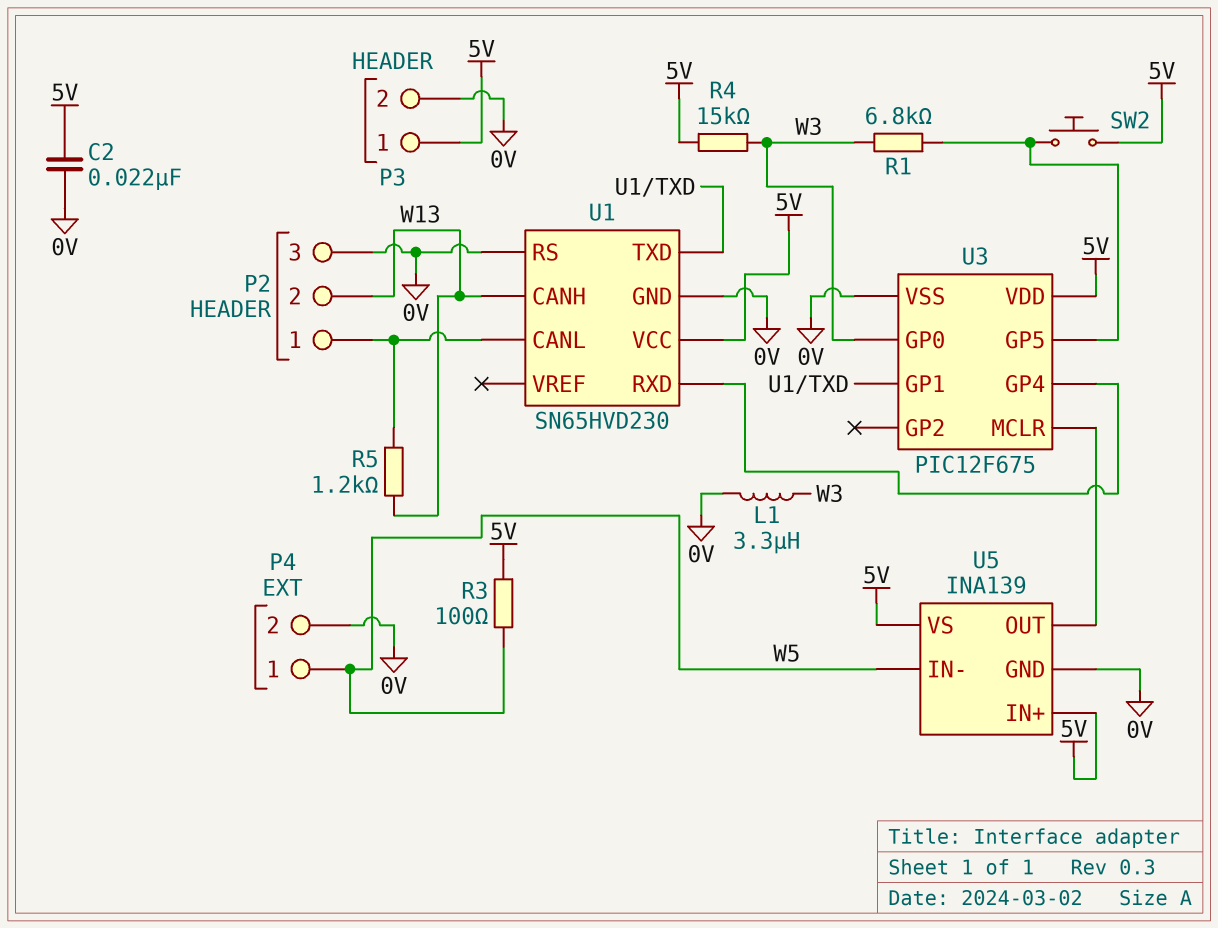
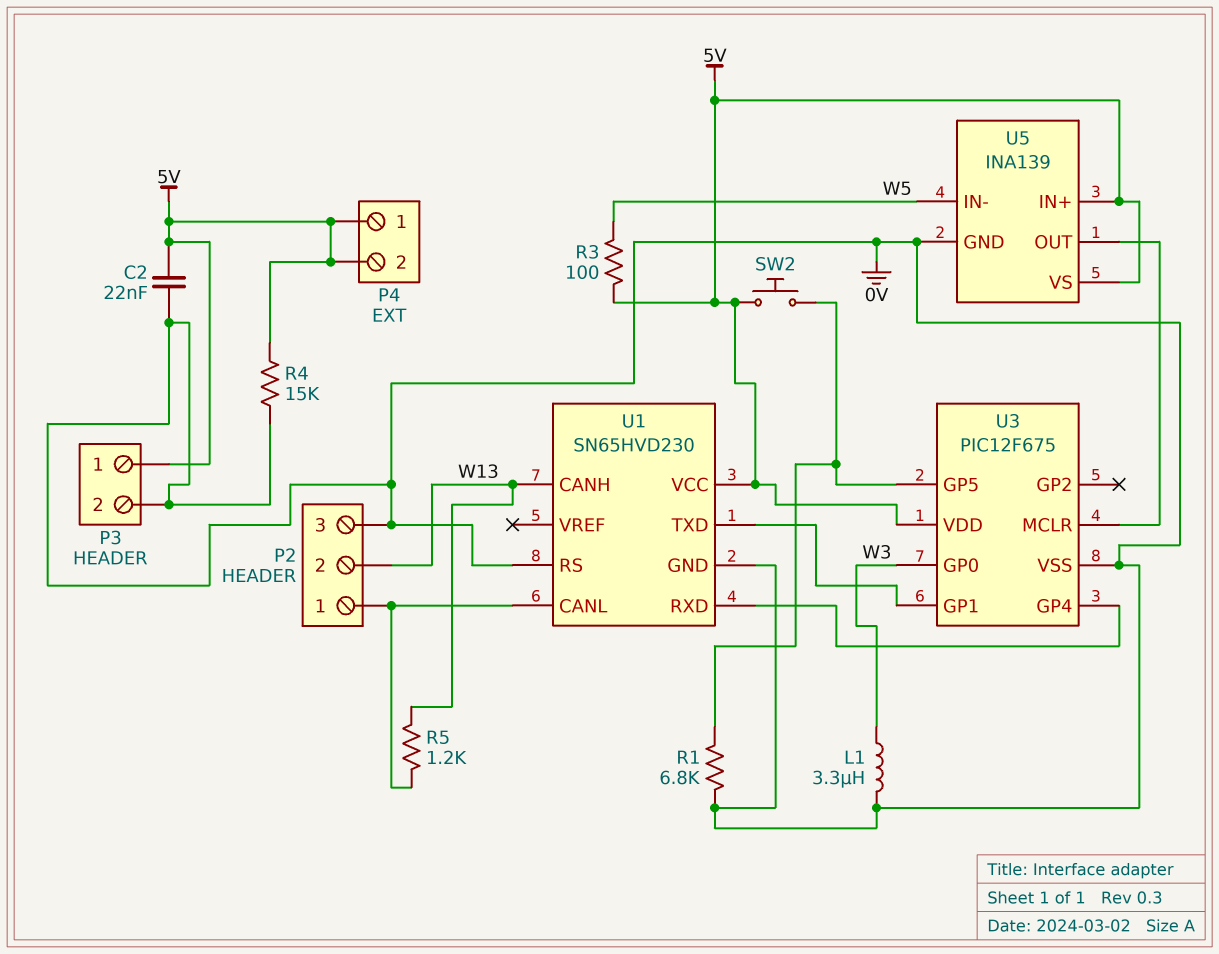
P4 pin 1: W5 -> 5V
P4 pin 2: 0V -> 5V
R1: 6.8k (U3/GP5, W3) -> 6.8k (0V, U3/GP5)
R4: 15k (5V, W3) -> 15k (0V, 5V)

